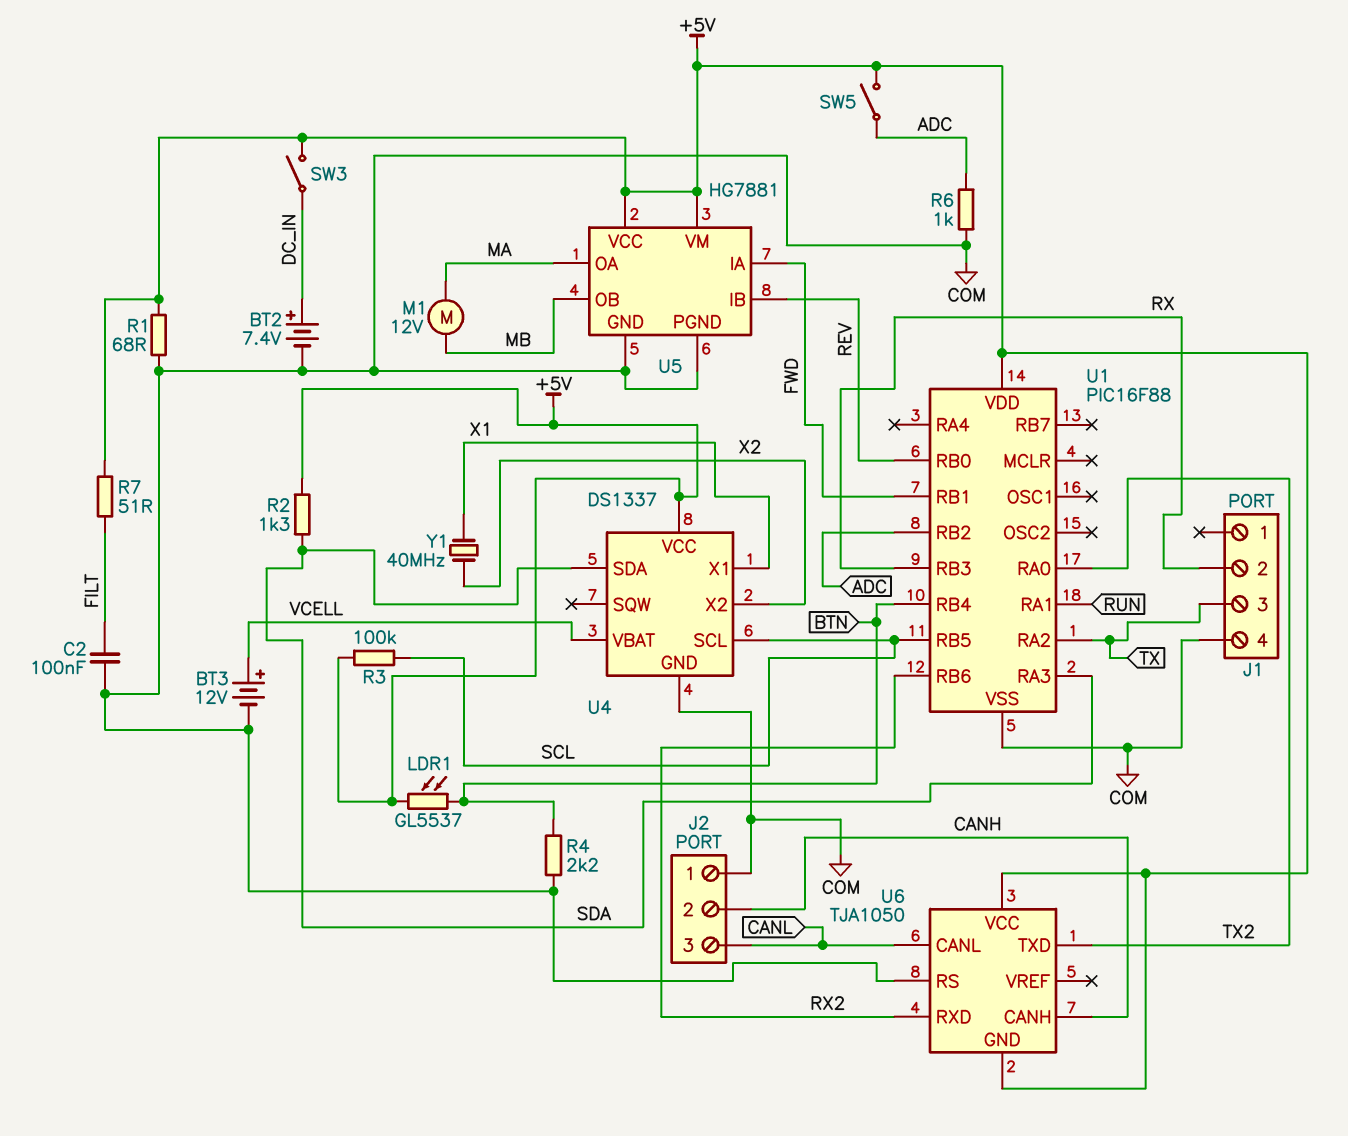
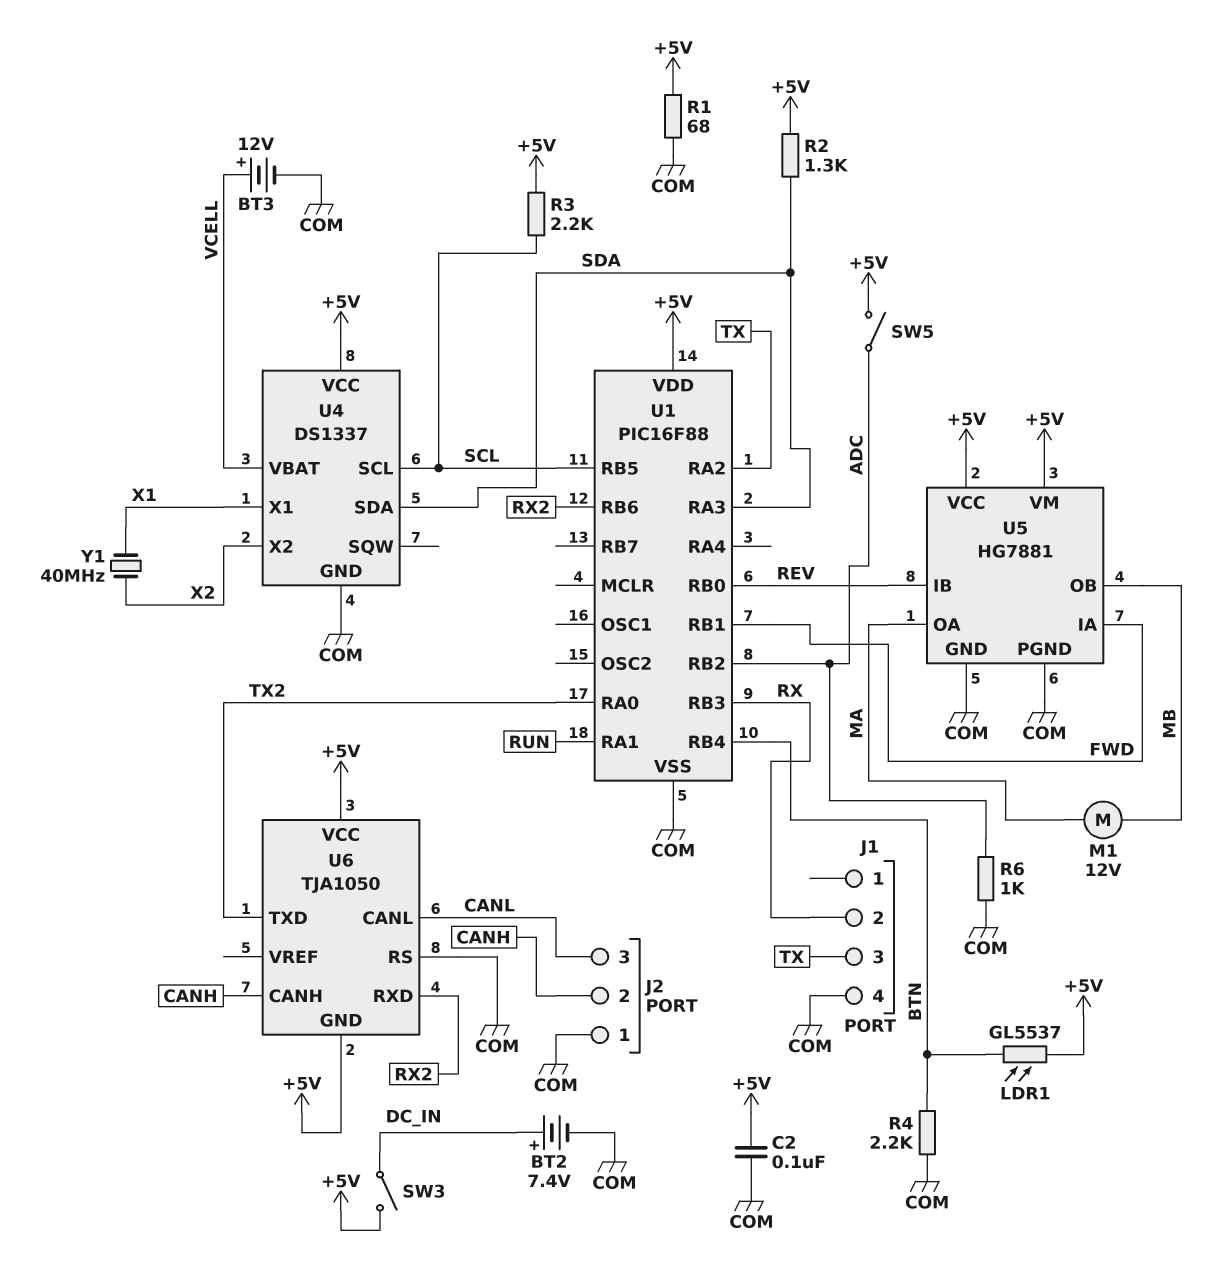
C2: 100nF (COM, FILT) -> 100nF (+5V, COM)
R3: 100k (+5V, SCL) -> 2.2k (+5V, SCL)
R7: 51 (+5V, FILT) -> none

